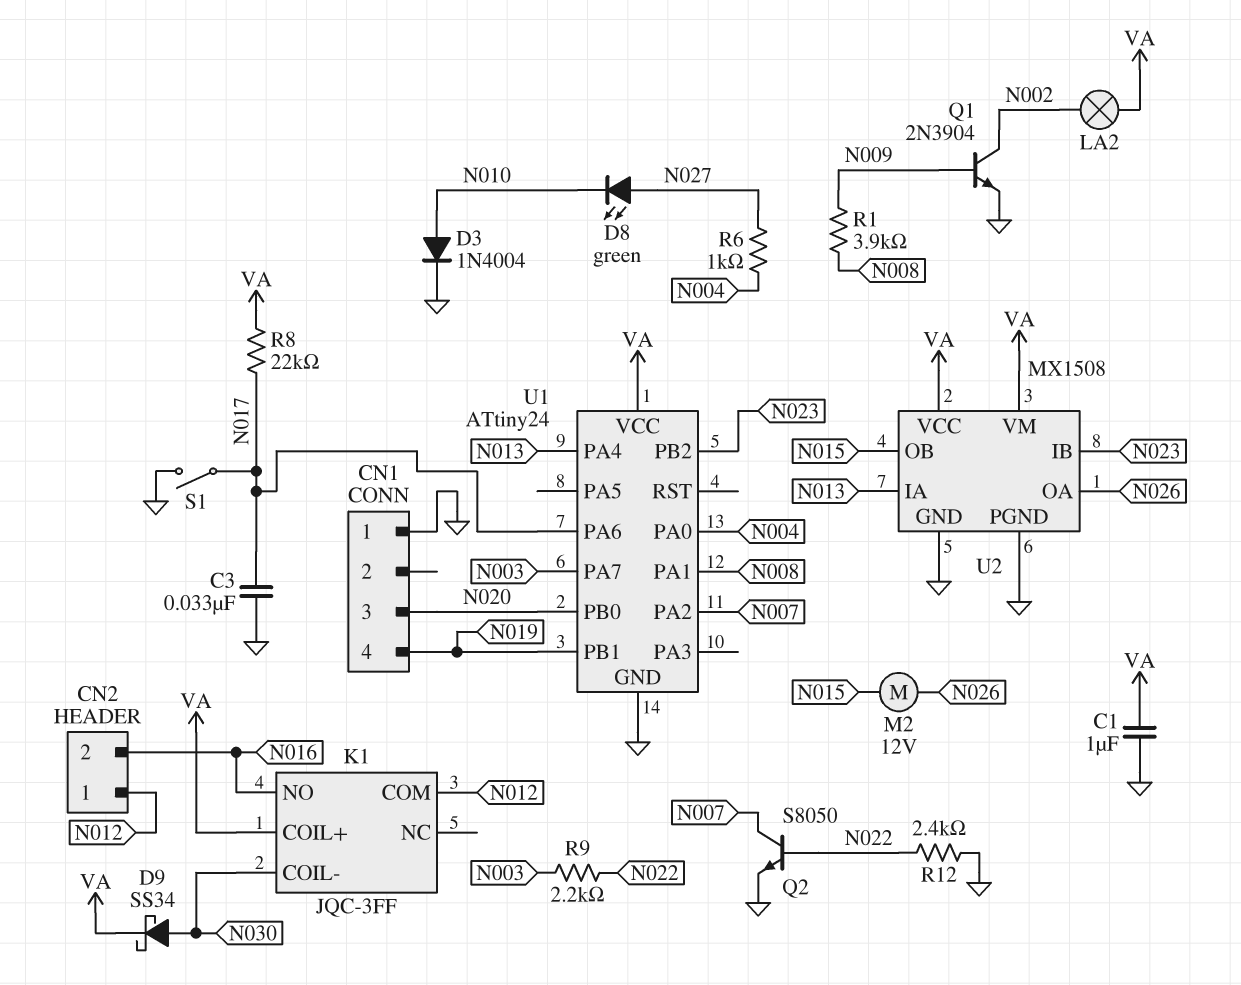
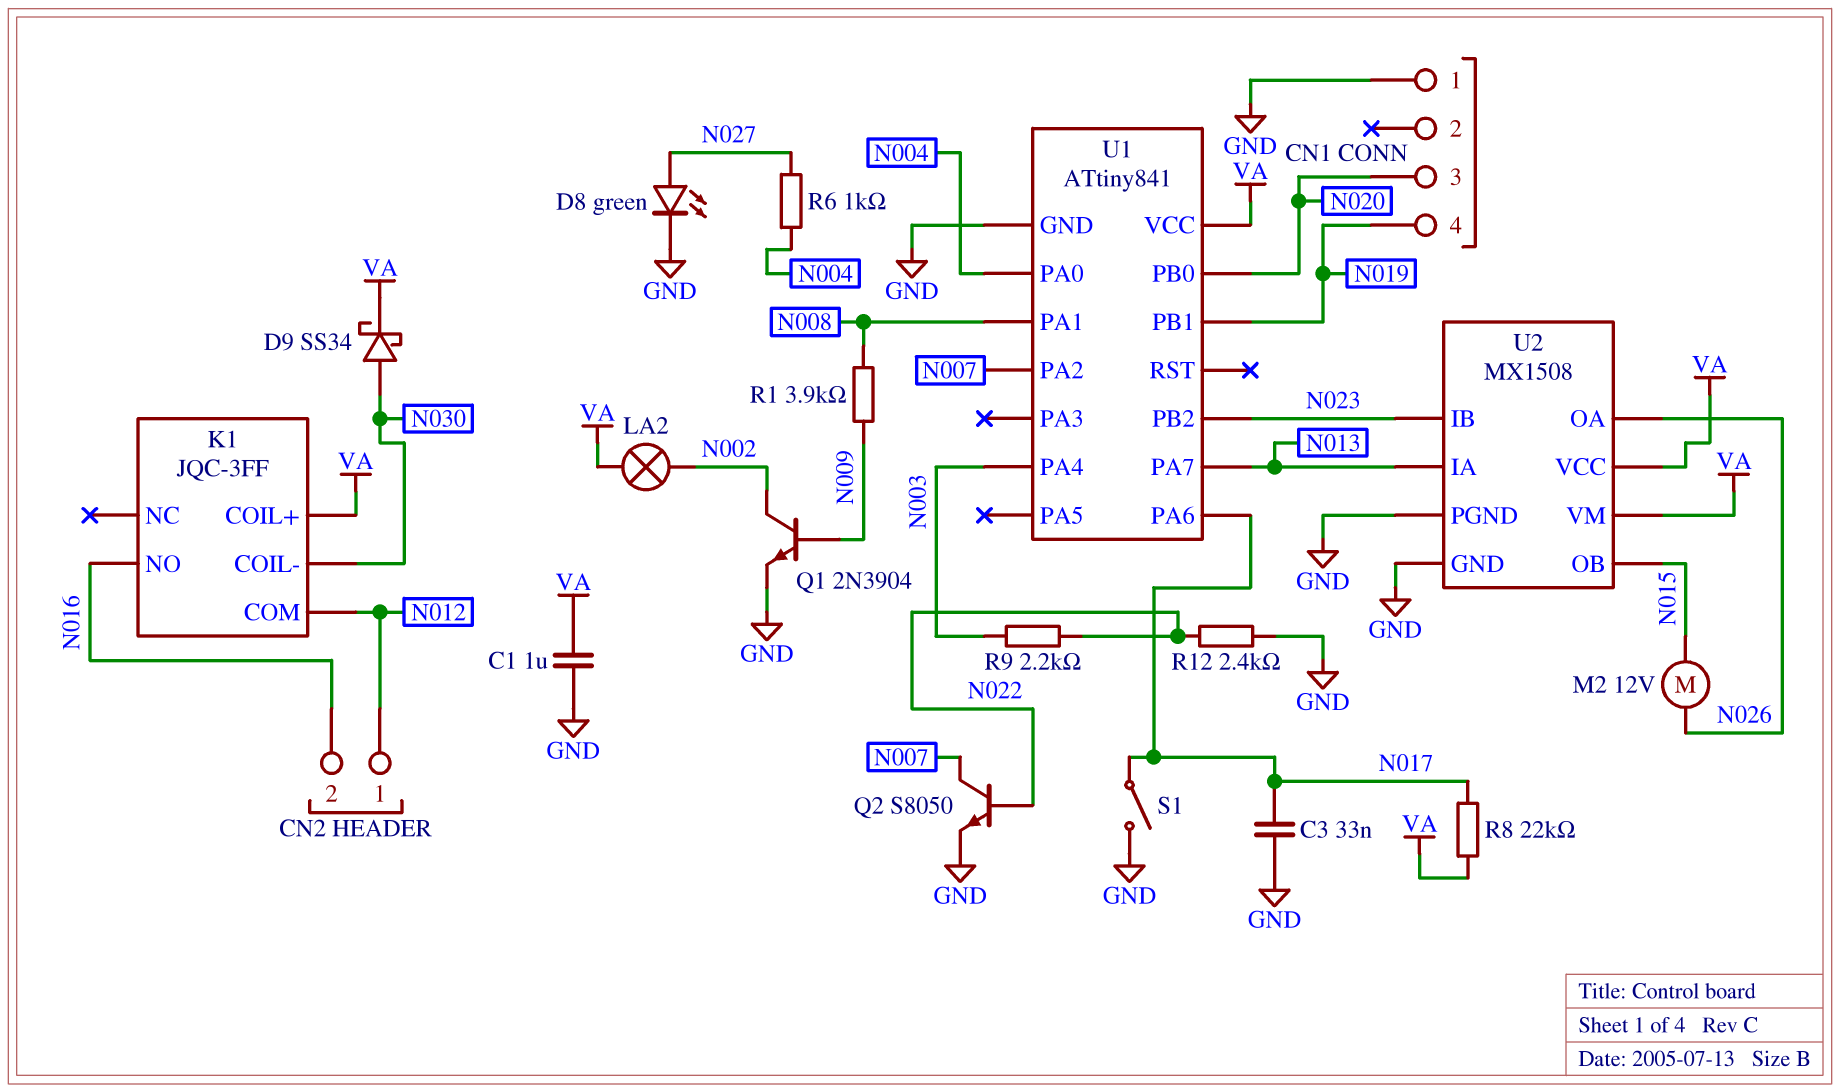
D3: diode 1N4004 (A N010, K GND) -> none
D8: LED green (A N027, K N010) -> LED green (A N027, K GND)
U1: ATtiny24 -> ATtiny841
U1 pin PA4: N013 -> N003
U1 pin PA7: N003 -> N013

